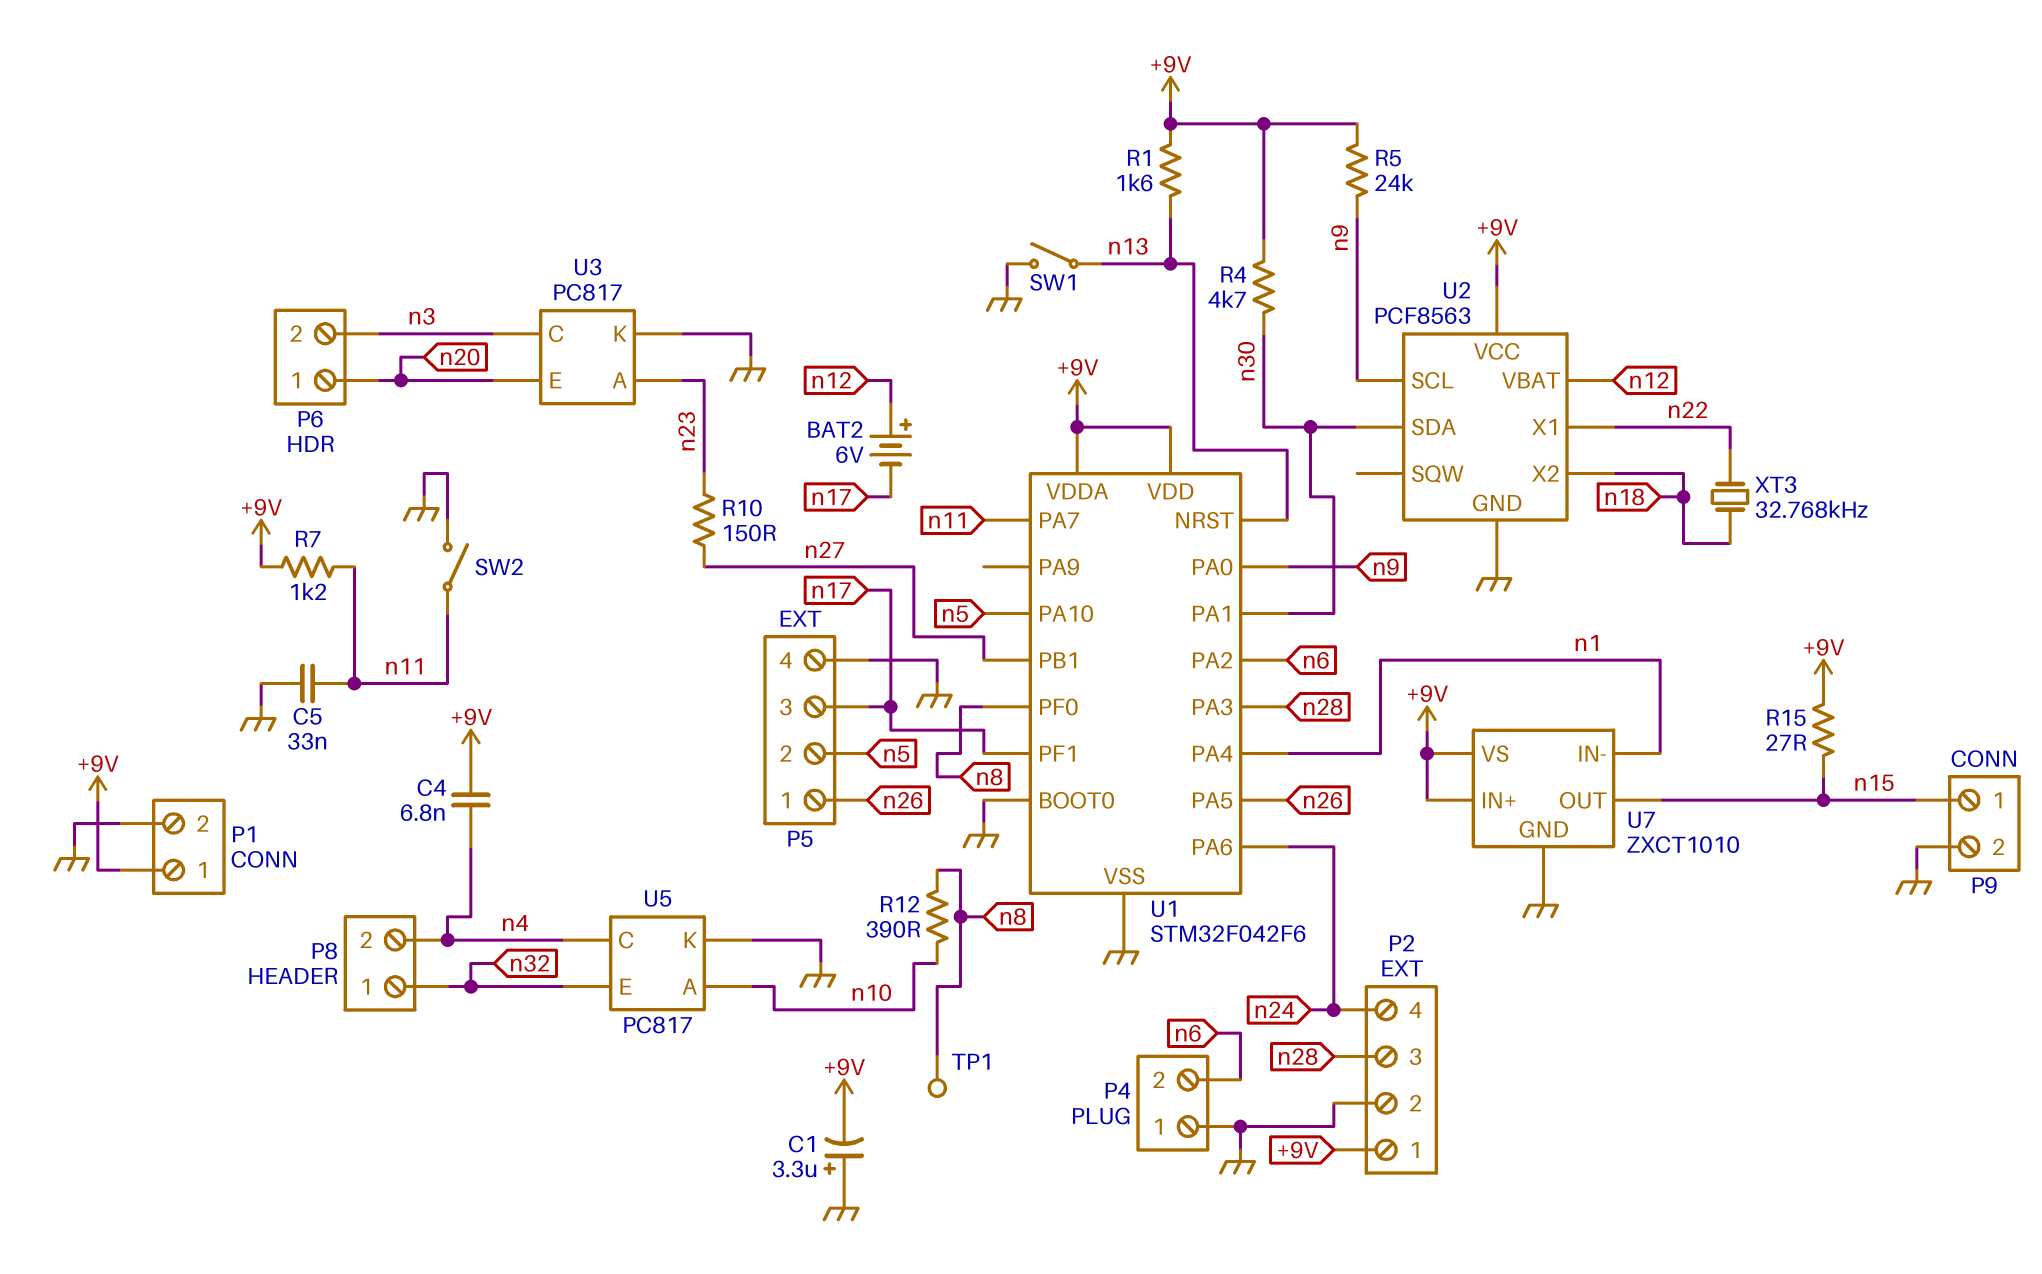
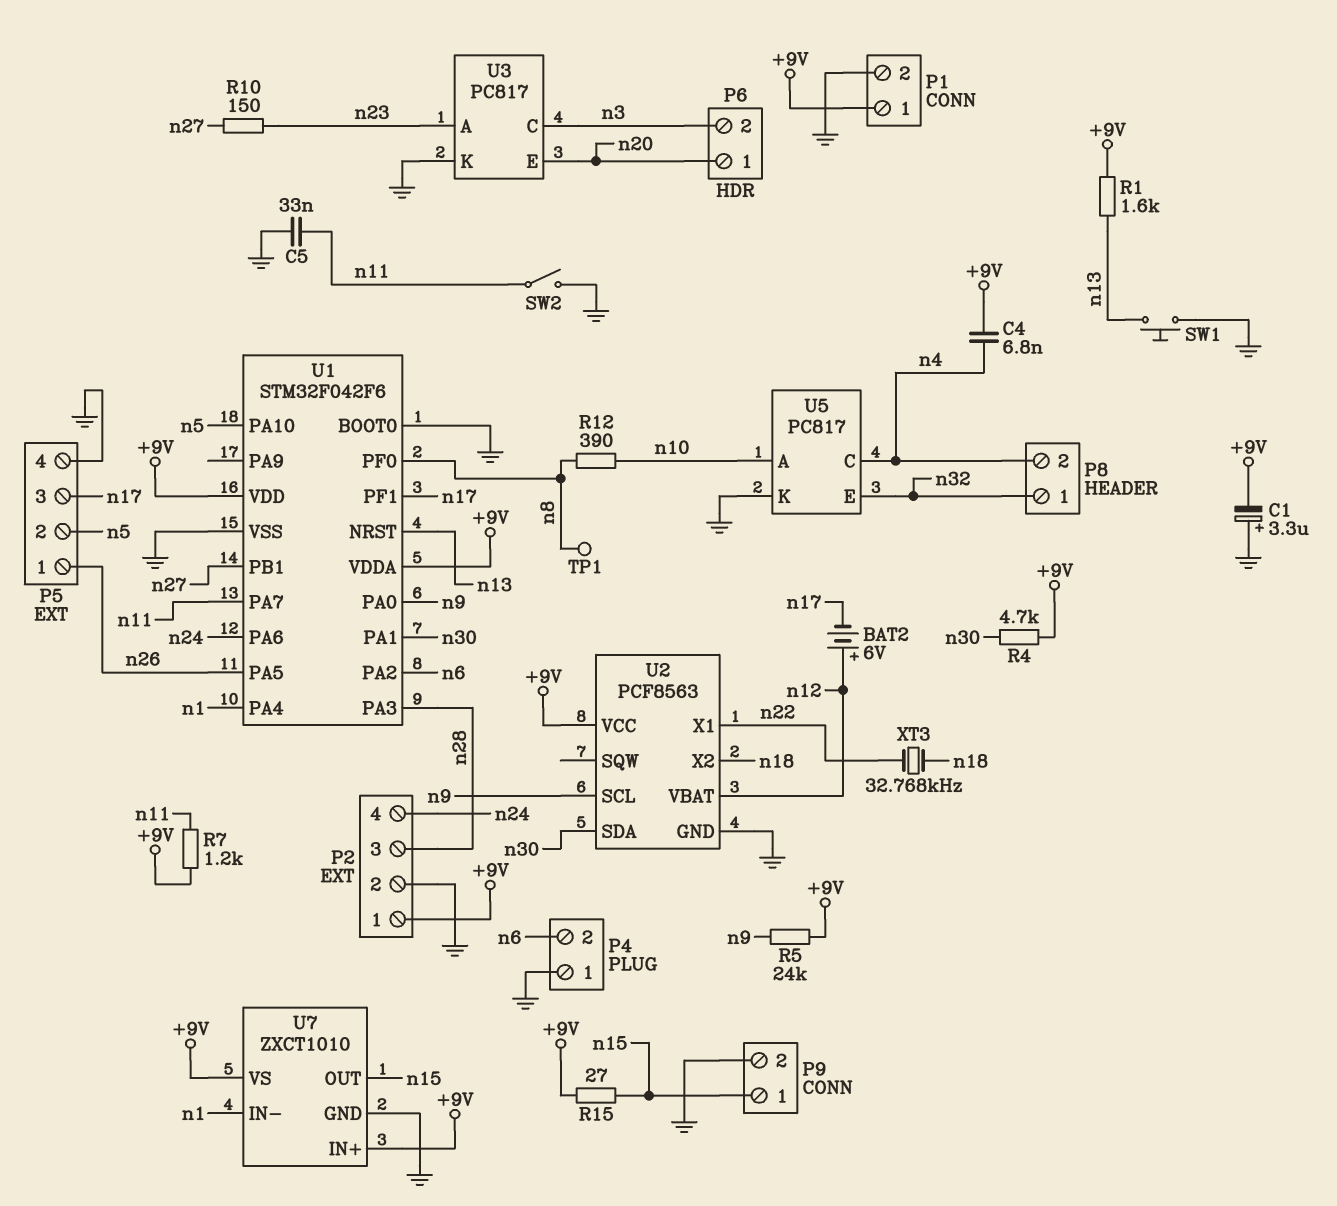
SW1: switch (GND, n13) -> button (GND, n13)

